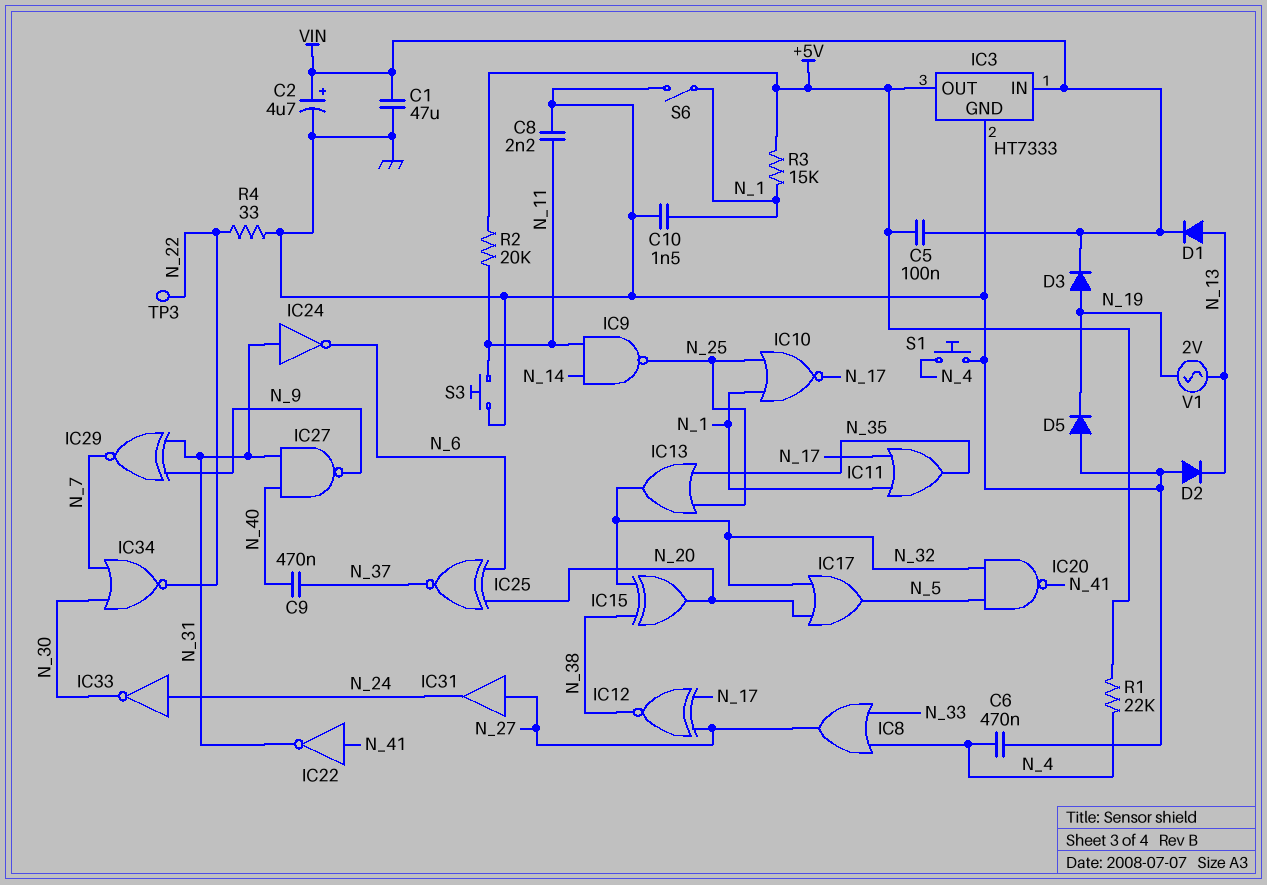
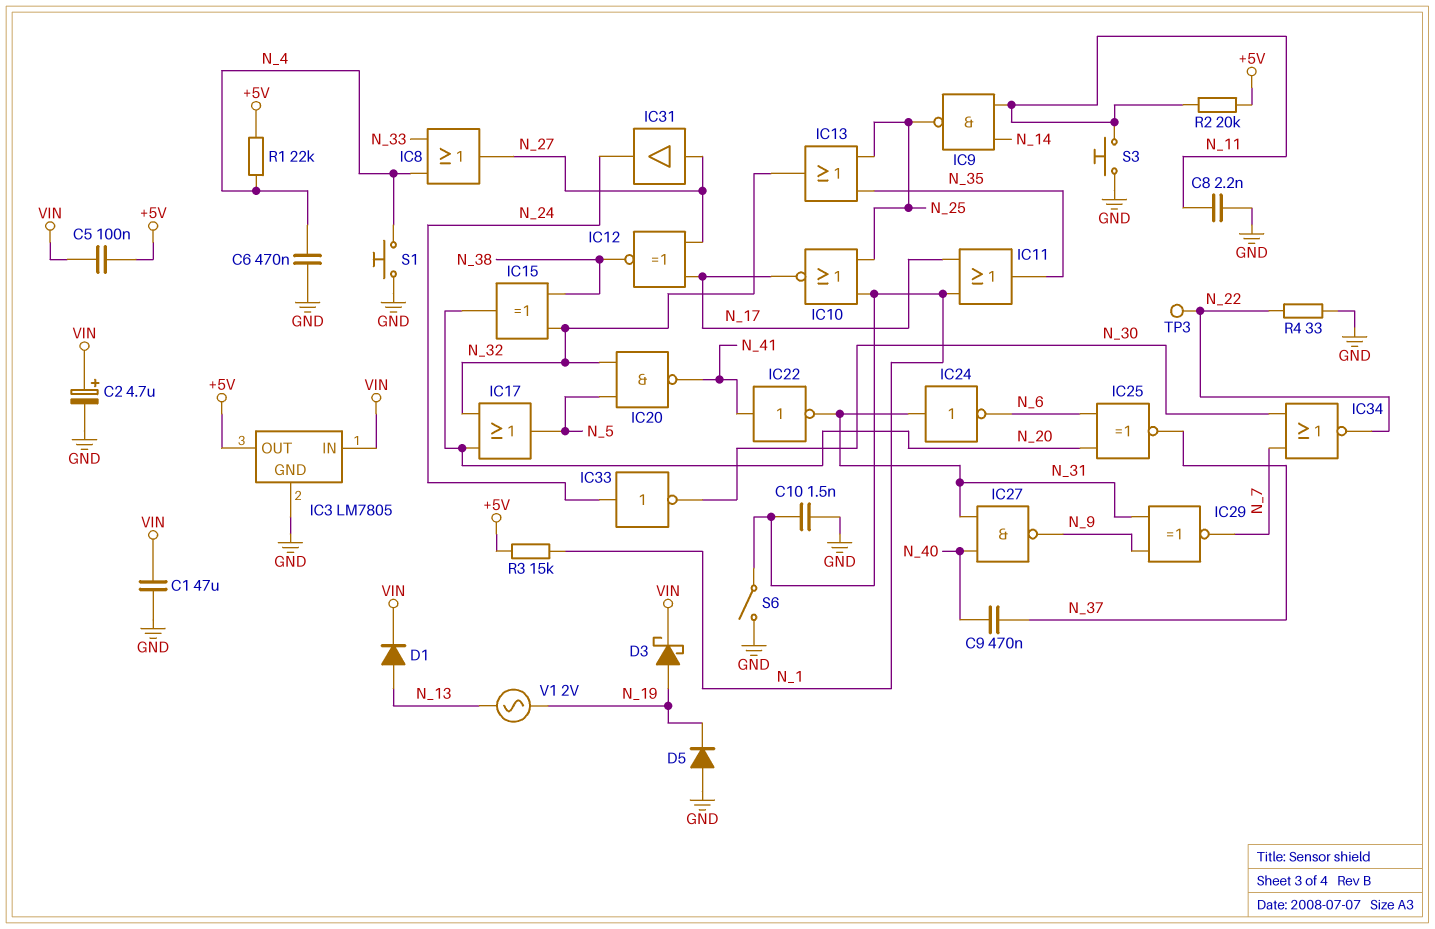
D2: diode (A GND, K N_13) -> none
D3: diode (A N_19, K VIN) -> schottky (A N_19, K VIN)
IC3: HT7333 -> LM7805

